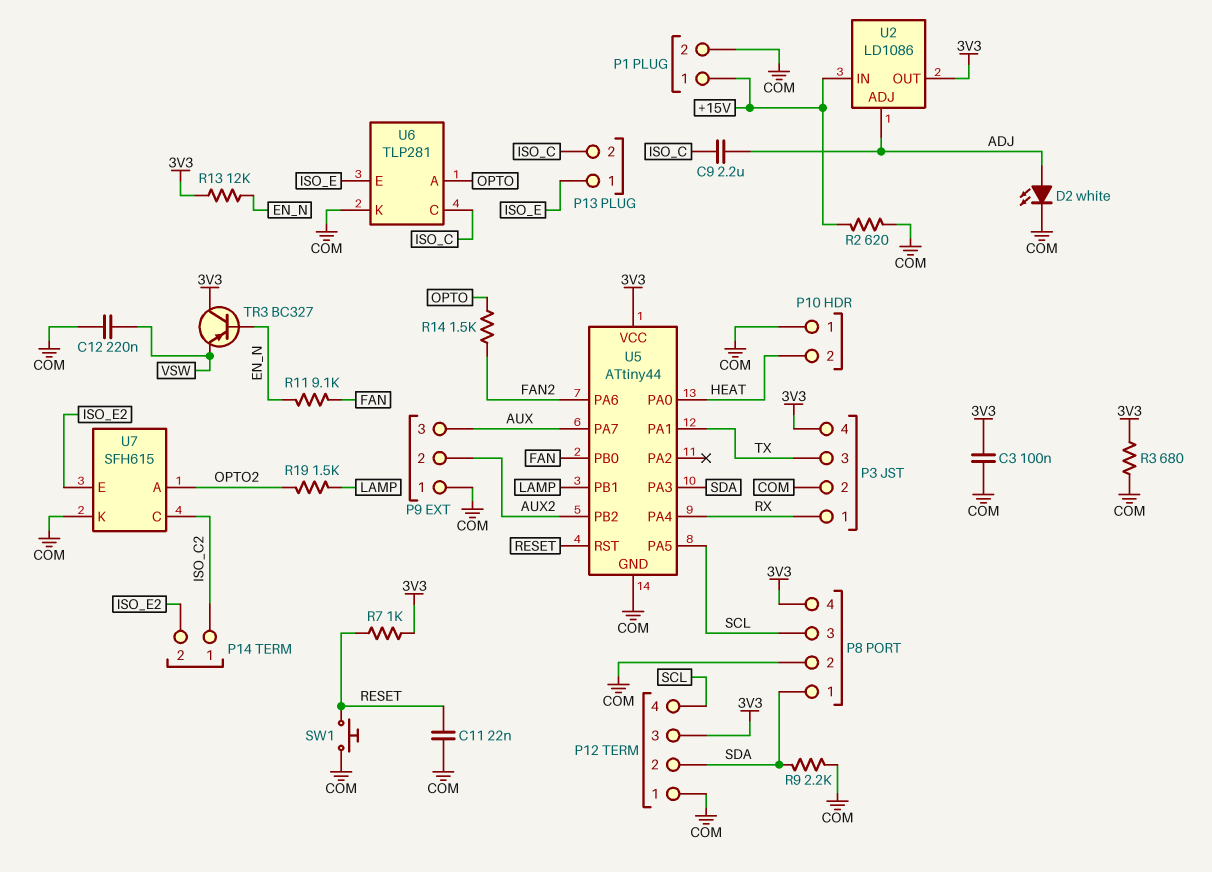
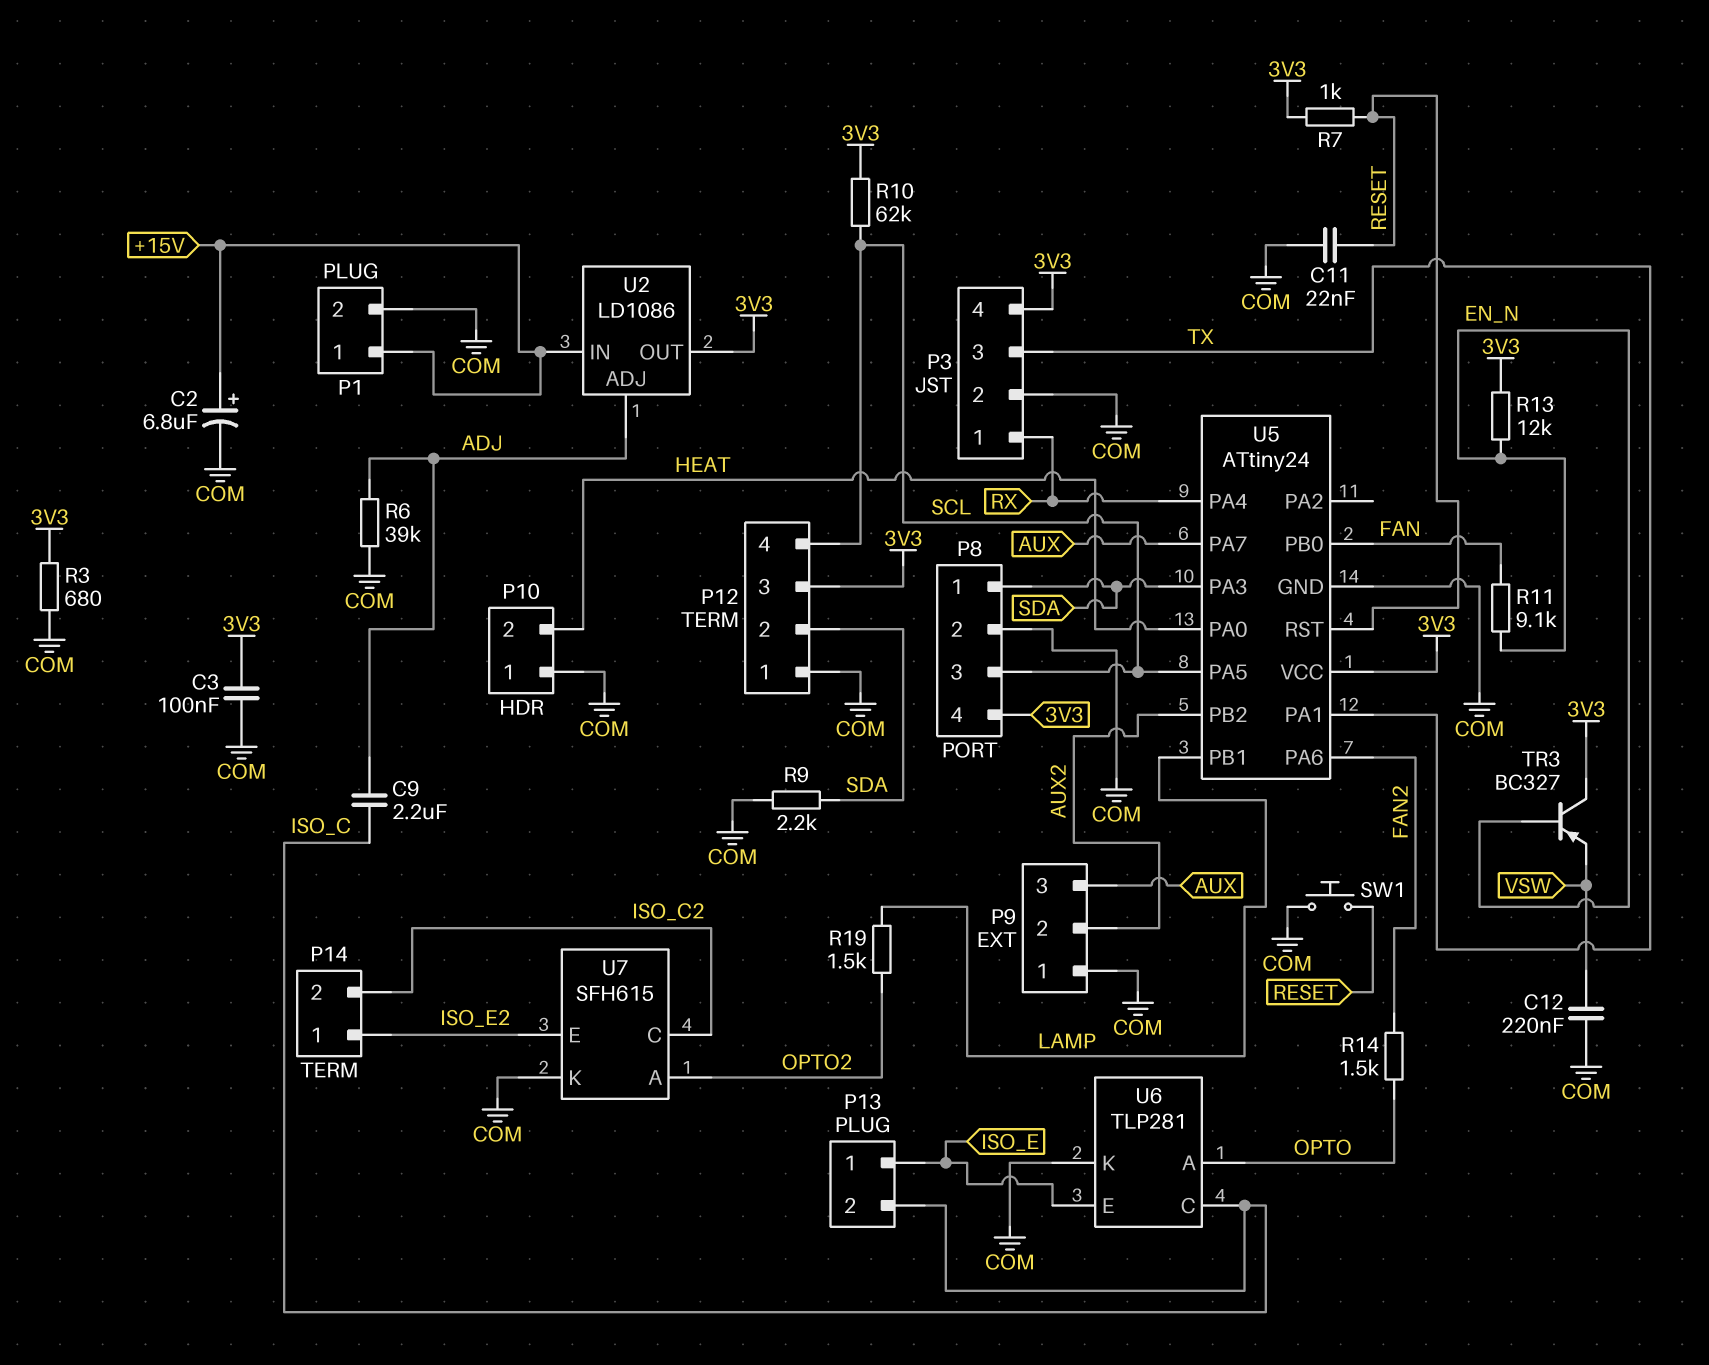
C2: none -> 6.8uF (plus +15V, minus COM)
D2: LED white (A ADJ, K COM) -> none
P14 pin 1: ISO_C2 -> ISO_E2
P14 pin 2: ISO_E2 -> ISO_C2
R2: 620 (+15V, COM) -> none
R6: none -> 39k (ADJ, COM)
R10: none -> 62k (3V3, SCL)
U5: ATtiny44 -> ATtiny24

